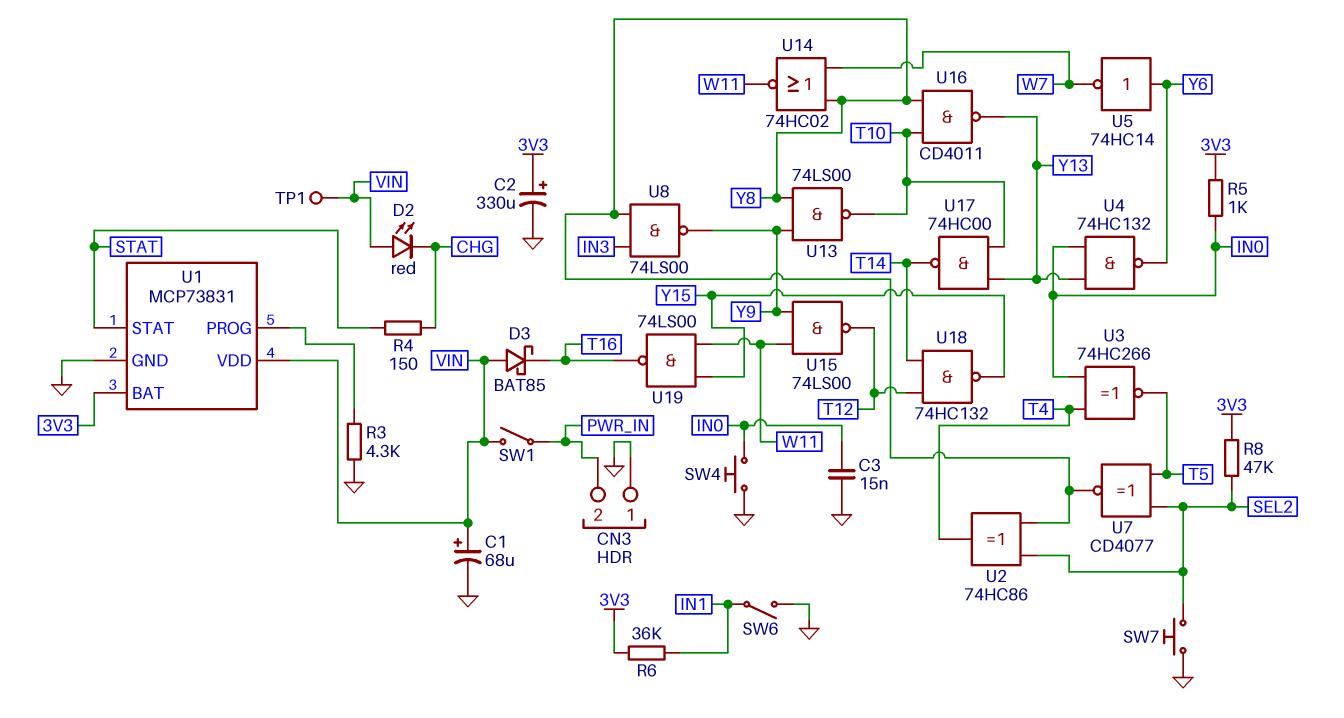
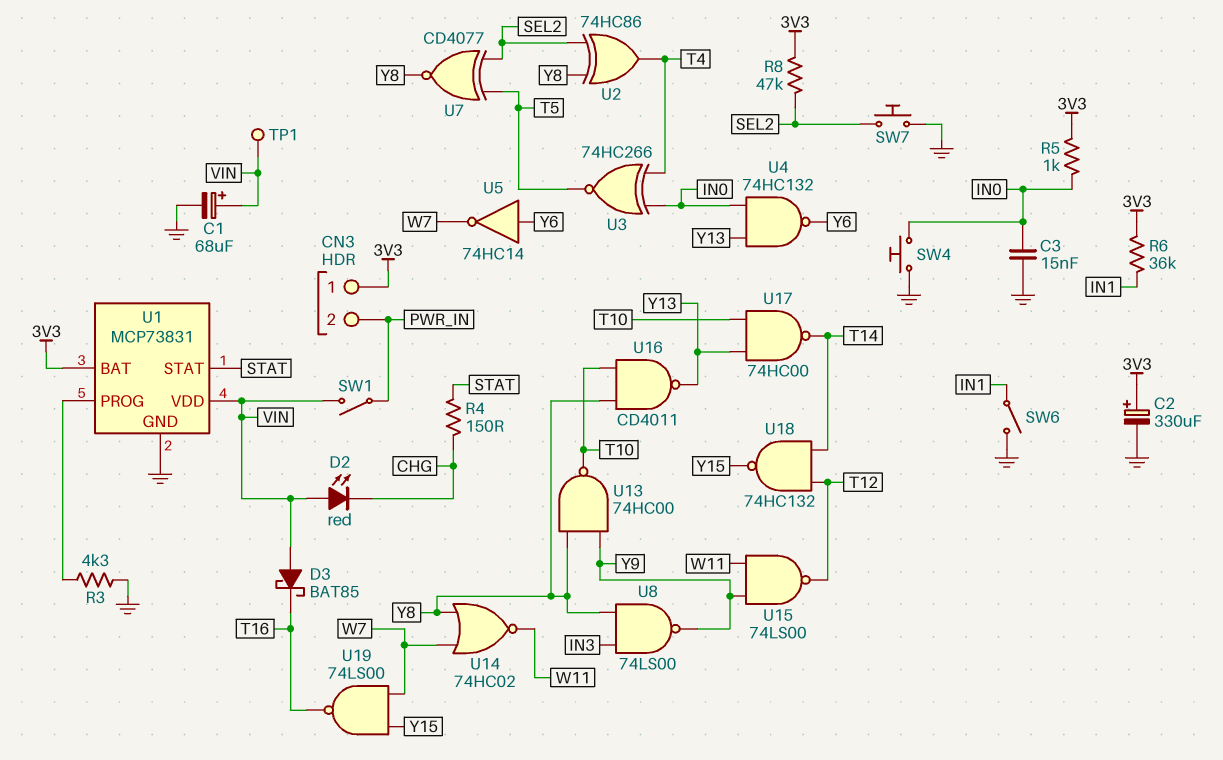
CN3 pin 1: GND -> 3V3
U13: NAND 74LS00 (in Y8, in Y9, out T10) -> NAND 74HC00 (in Y8, in Y9, out T10)
U19: NAND 74LS00 (in W11, in Y15, out T16) -> NAND 74LS00 (in W7, in Y15, out T16)

